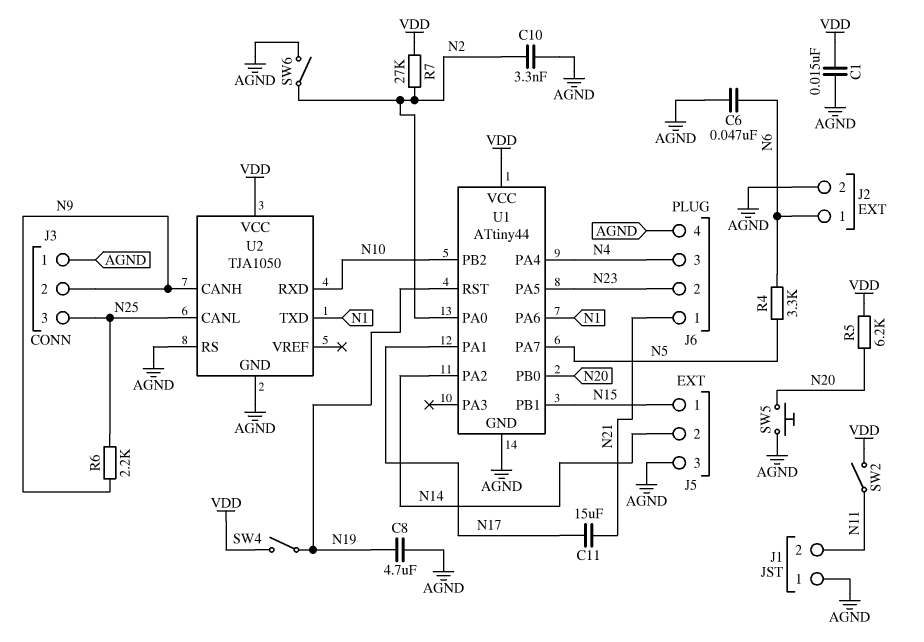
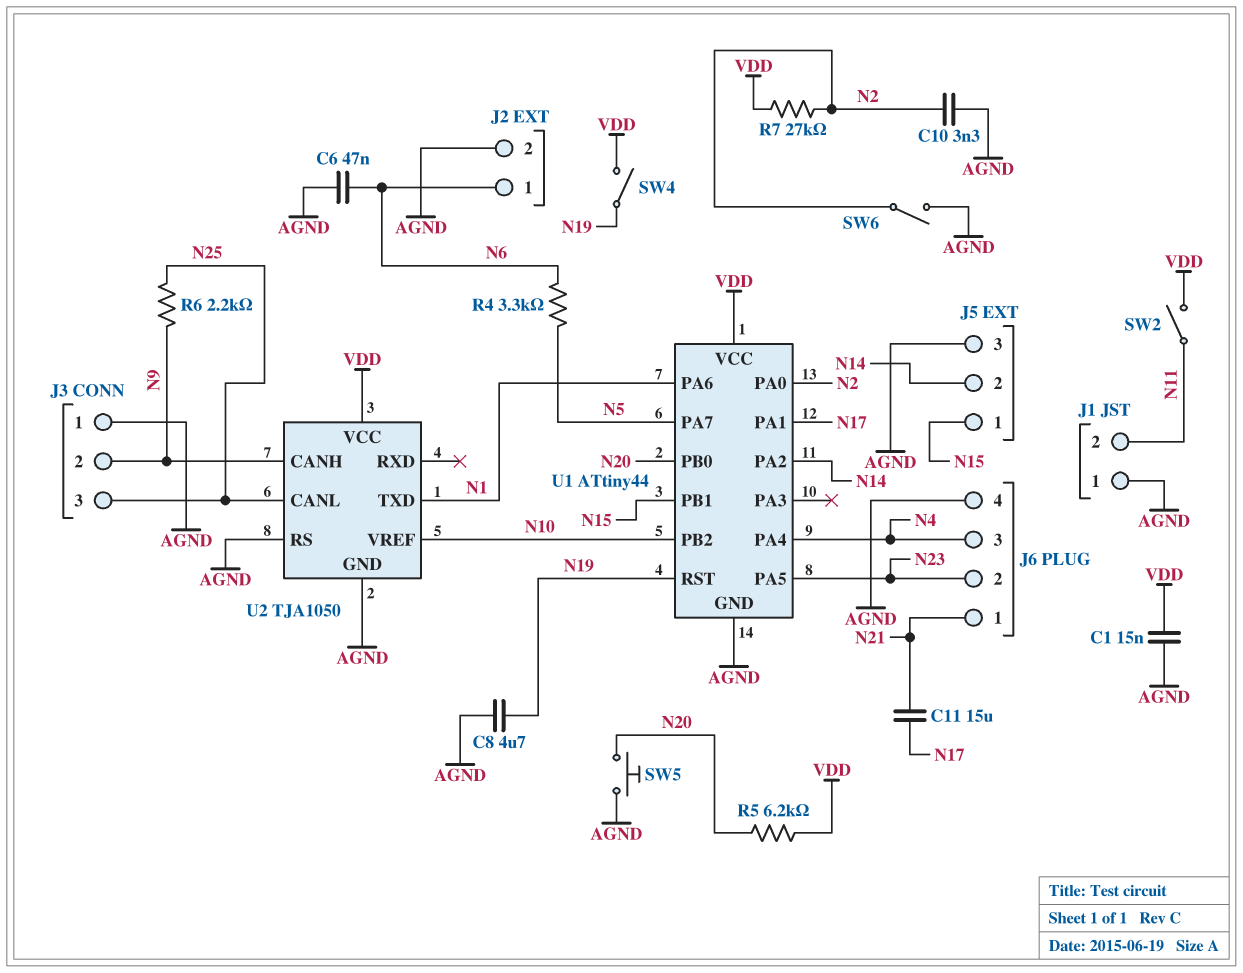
U2 pin RXD: N10 -> none
U2 pin VREF: none -> N10

